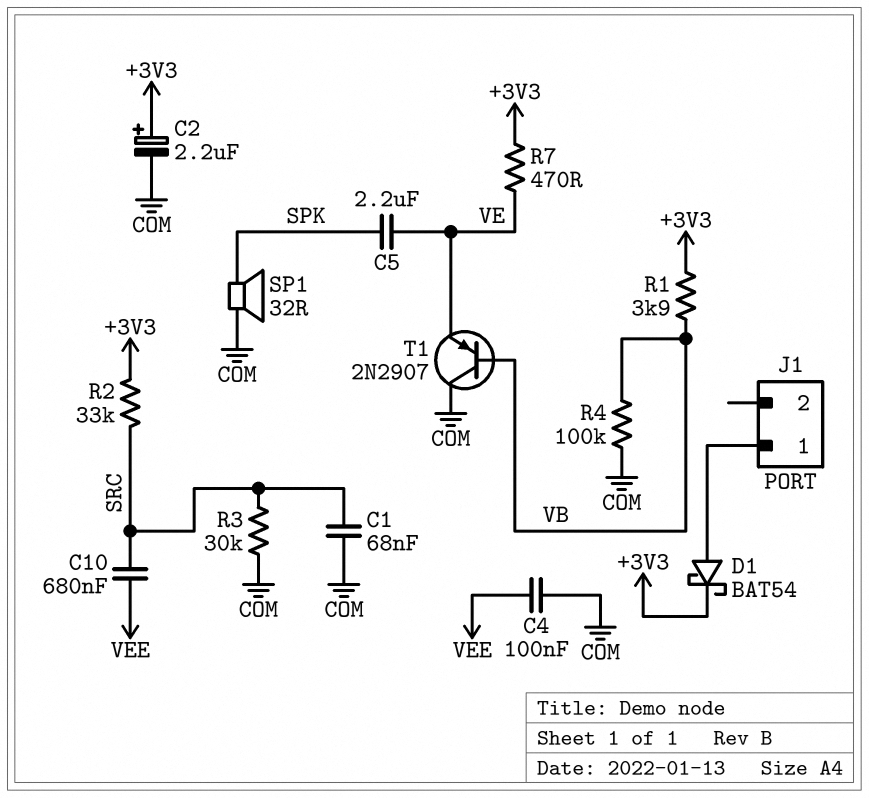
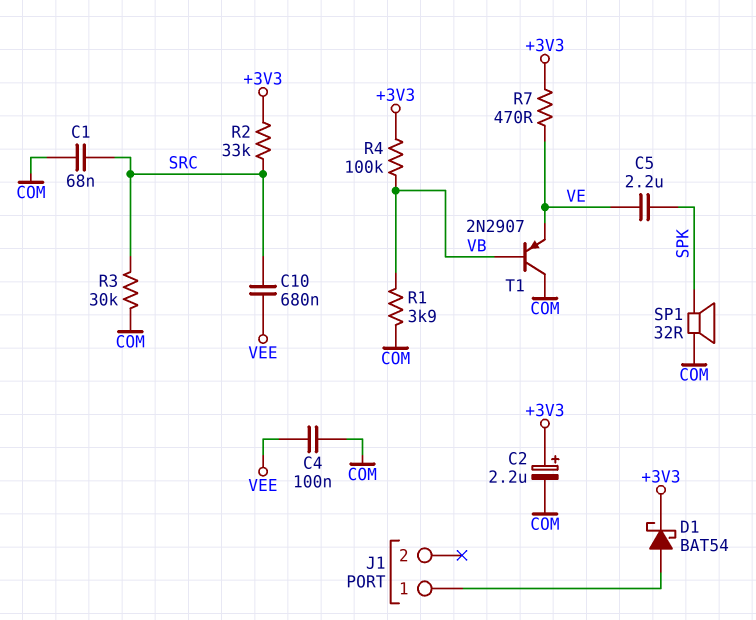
R1: 3.9k (+3V3, VB) -> 3.9k (COM, VB)
R4: 100k (COM, VB) -> 100k (+3V3, VB)

